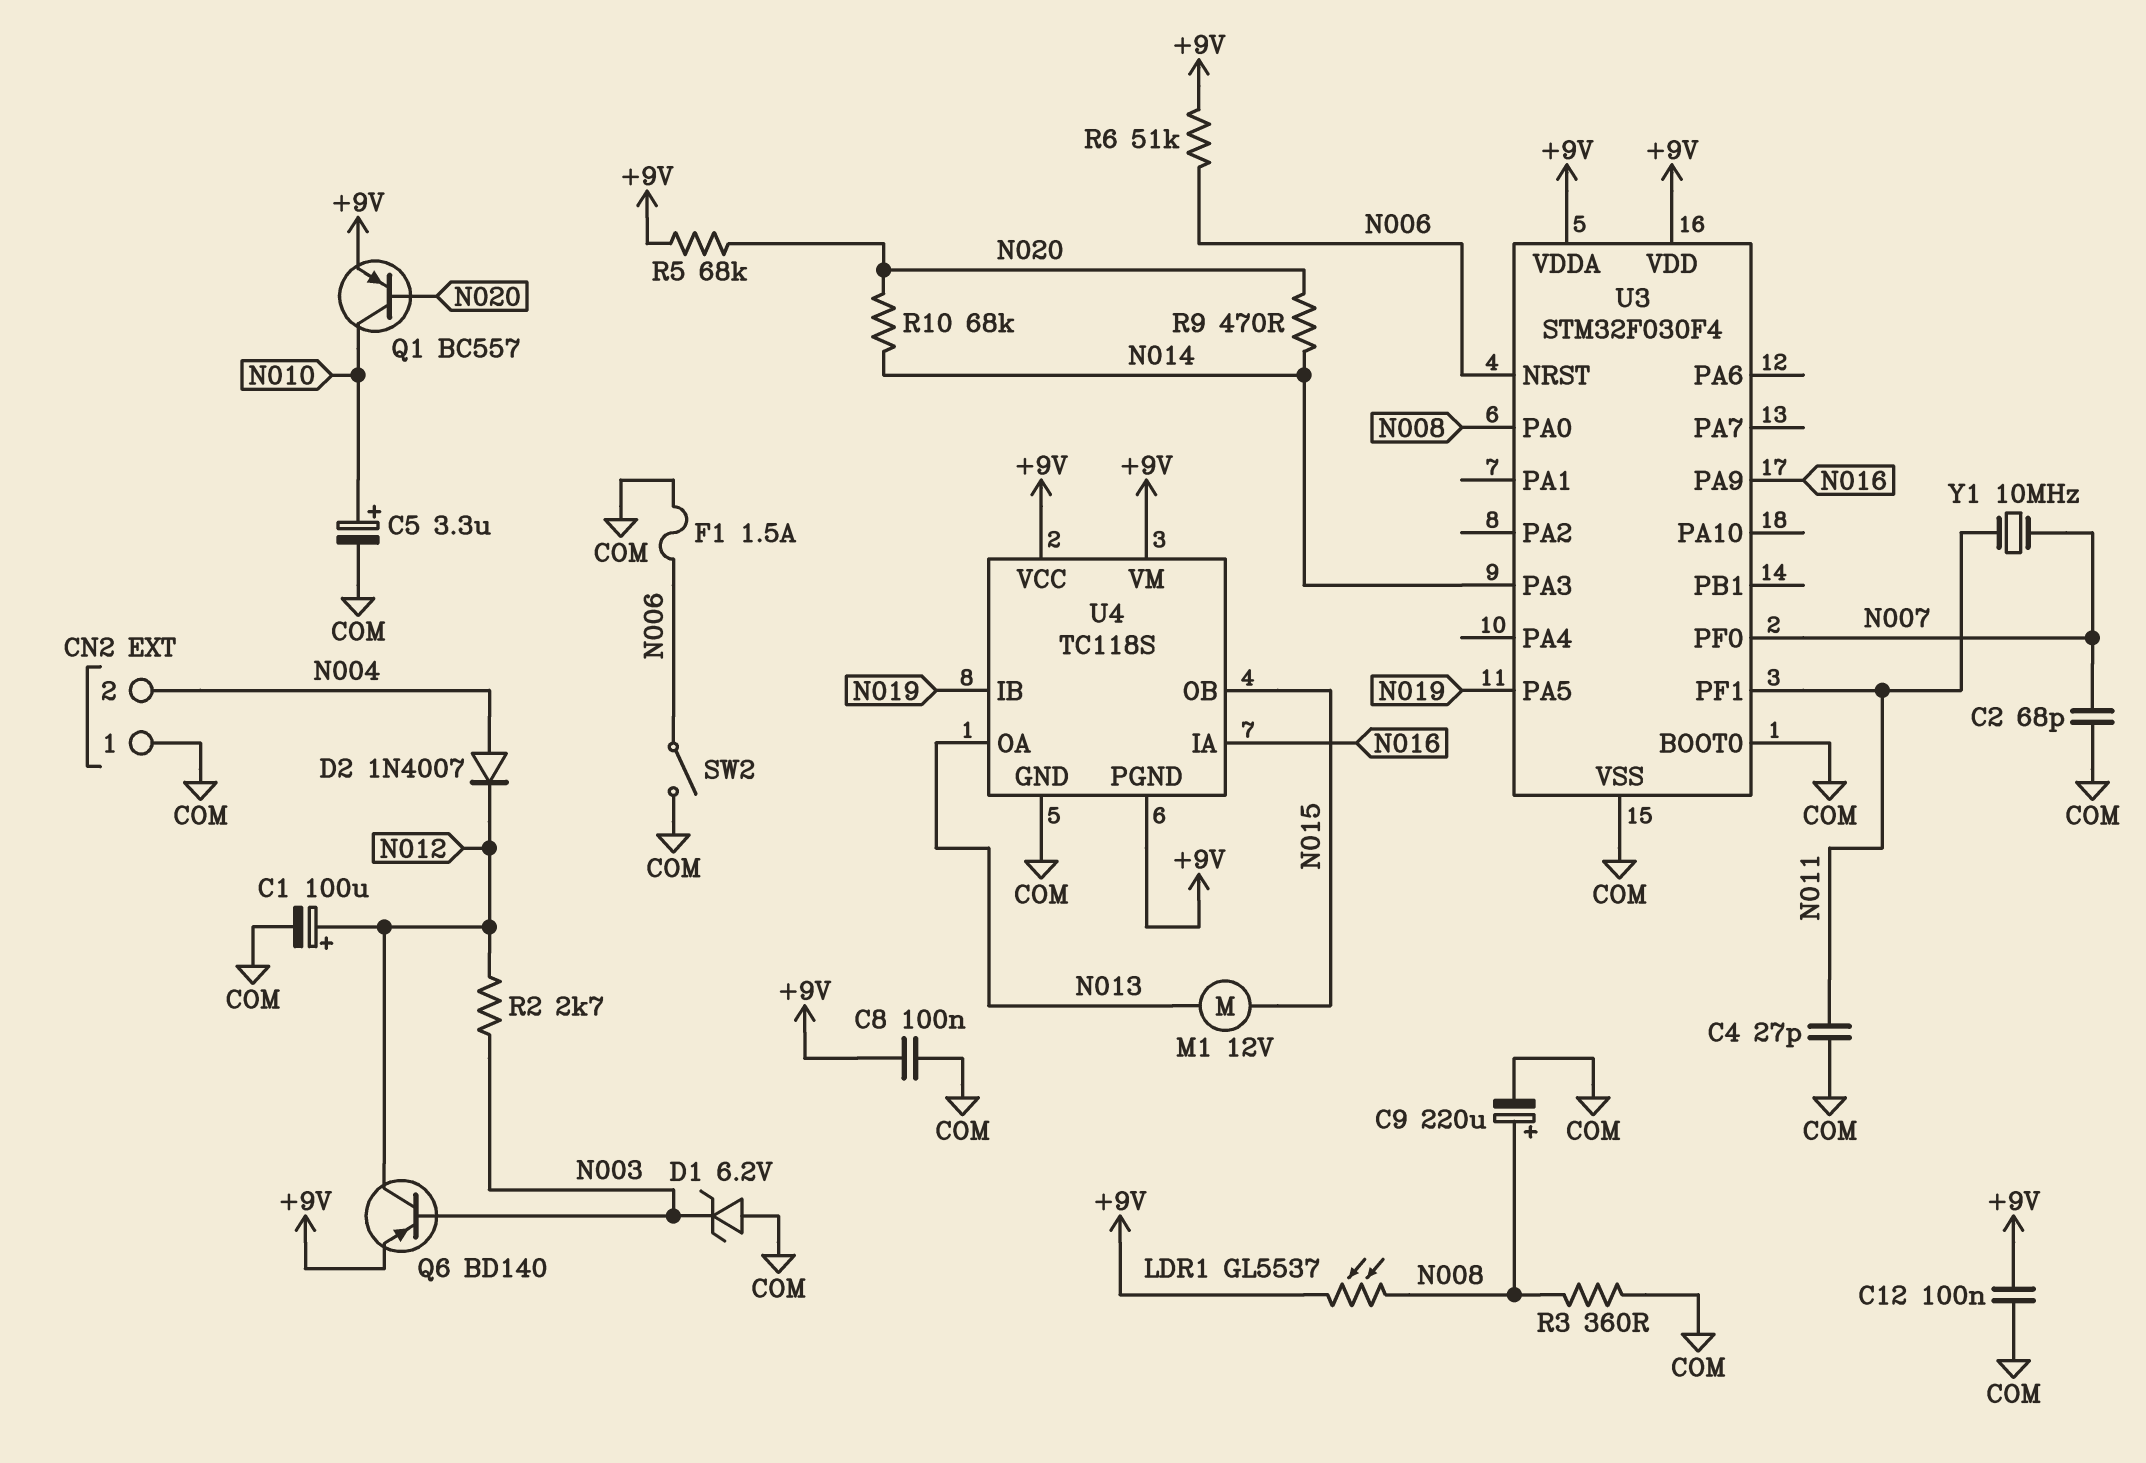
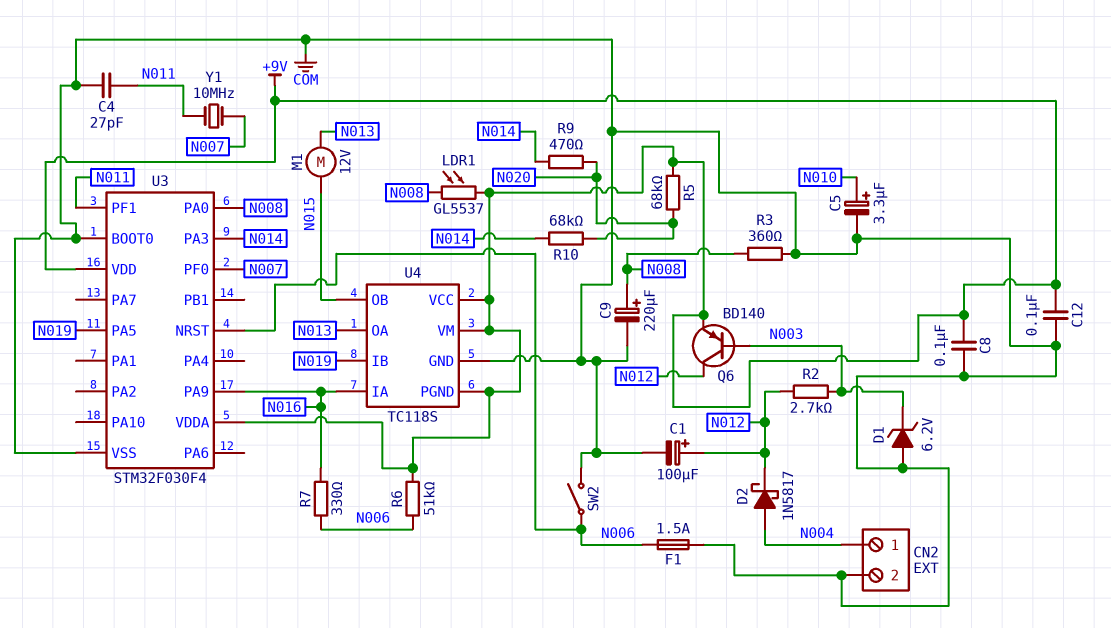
C2: 68pF (COM, N007) -> none
CN2 pin 1: COM -> N004
CN2 pin 2: N004 -> COM
D2: diode 1N4007 (A N004, K N012) -> schottky 1N5817 (A N004, K N012)
Q1: PNP BC557 (B N020, C N010, E +9V) -> none
R7: none -> 330 (N006, N016)

